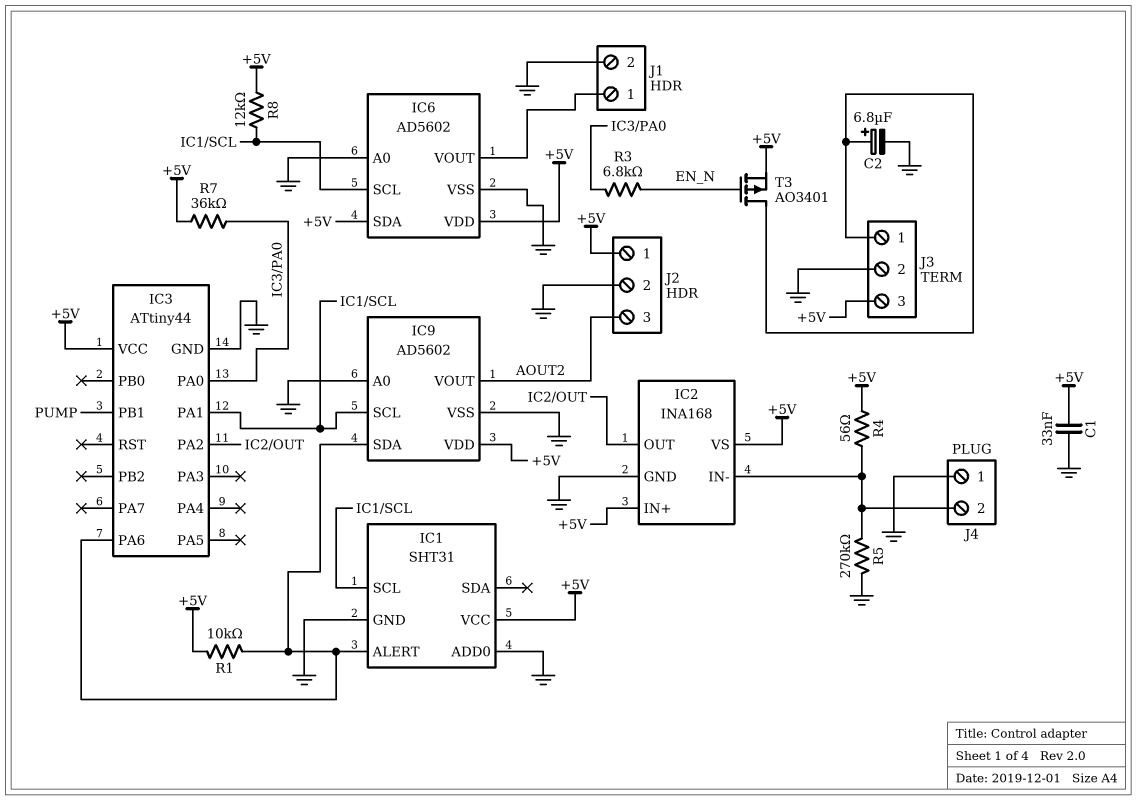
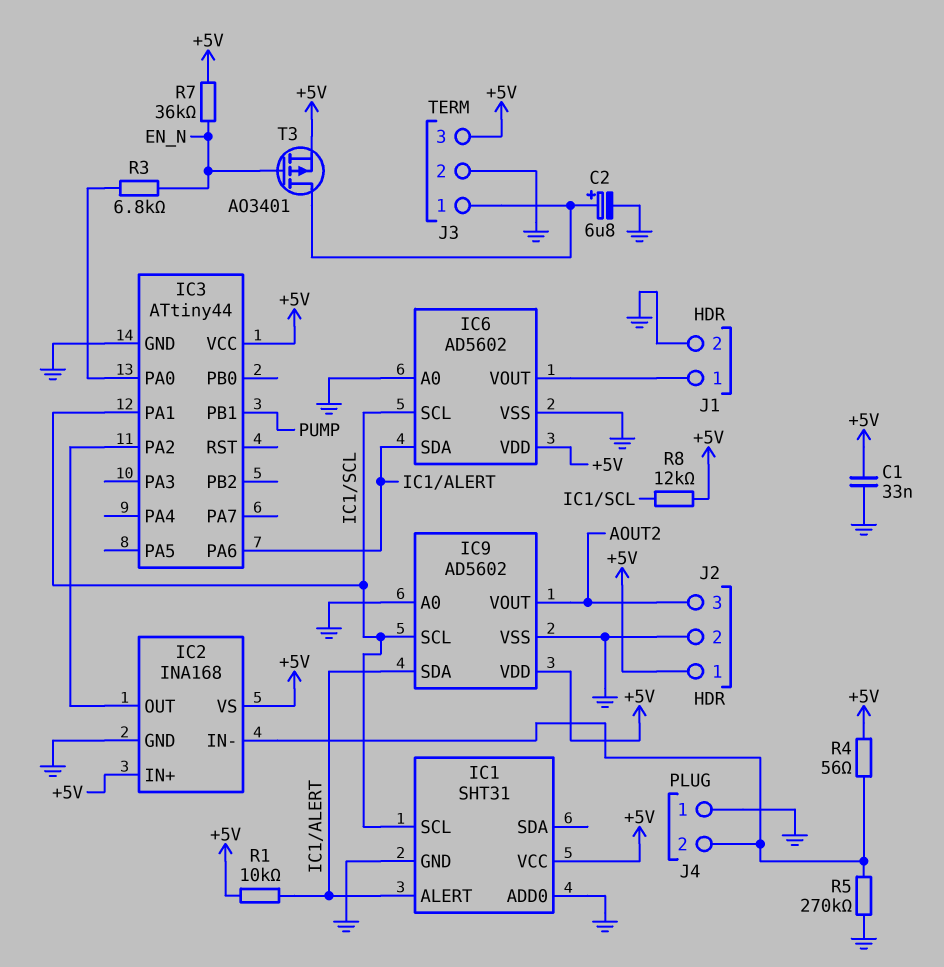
IC6 pin SDA: +5V -> IC1/ALERT
R7: 36k (+5V, IC3/PA0) -> 36k (+5V, EN_N)

